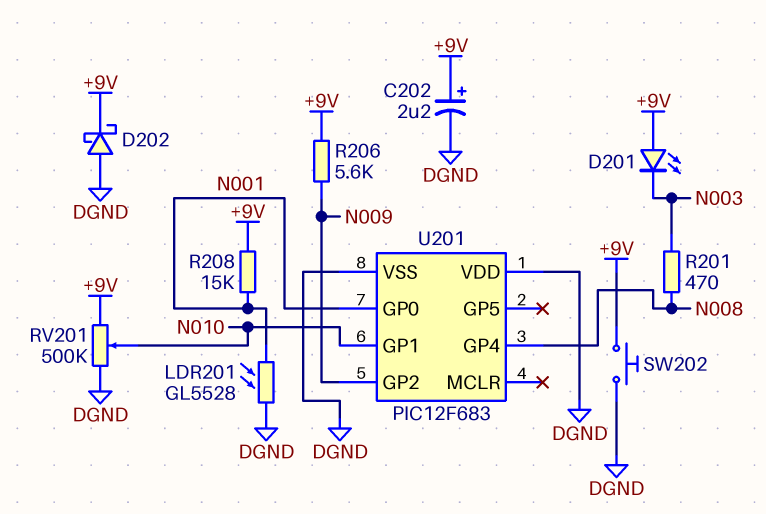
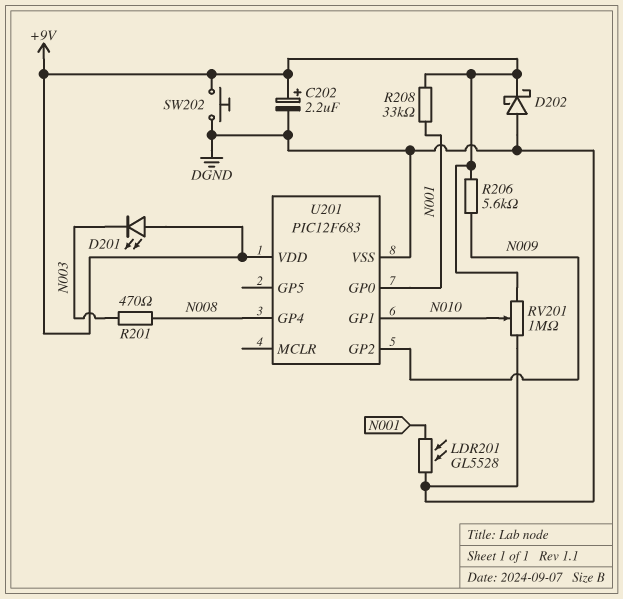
R208: 15k (+9V, N001) -> 33k (+9V, N001)
RV201: 500k (+9V, DGND, wiper N010) -> 1M (+9V, DGND, wiper N010)
U201 pin VDD: DGND -> +9V

